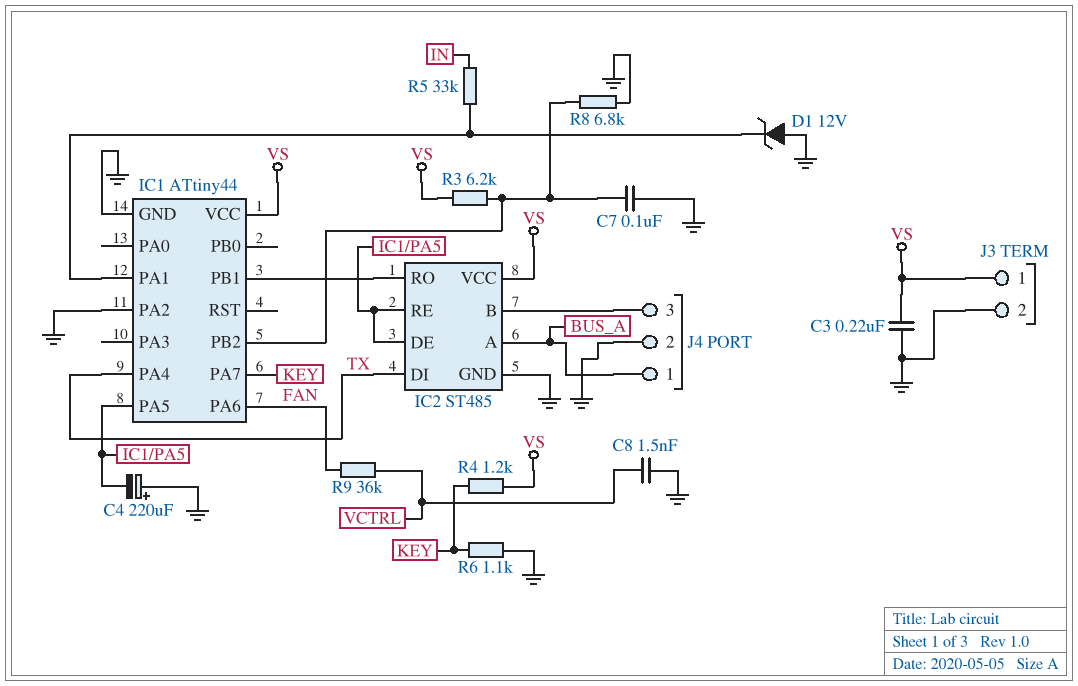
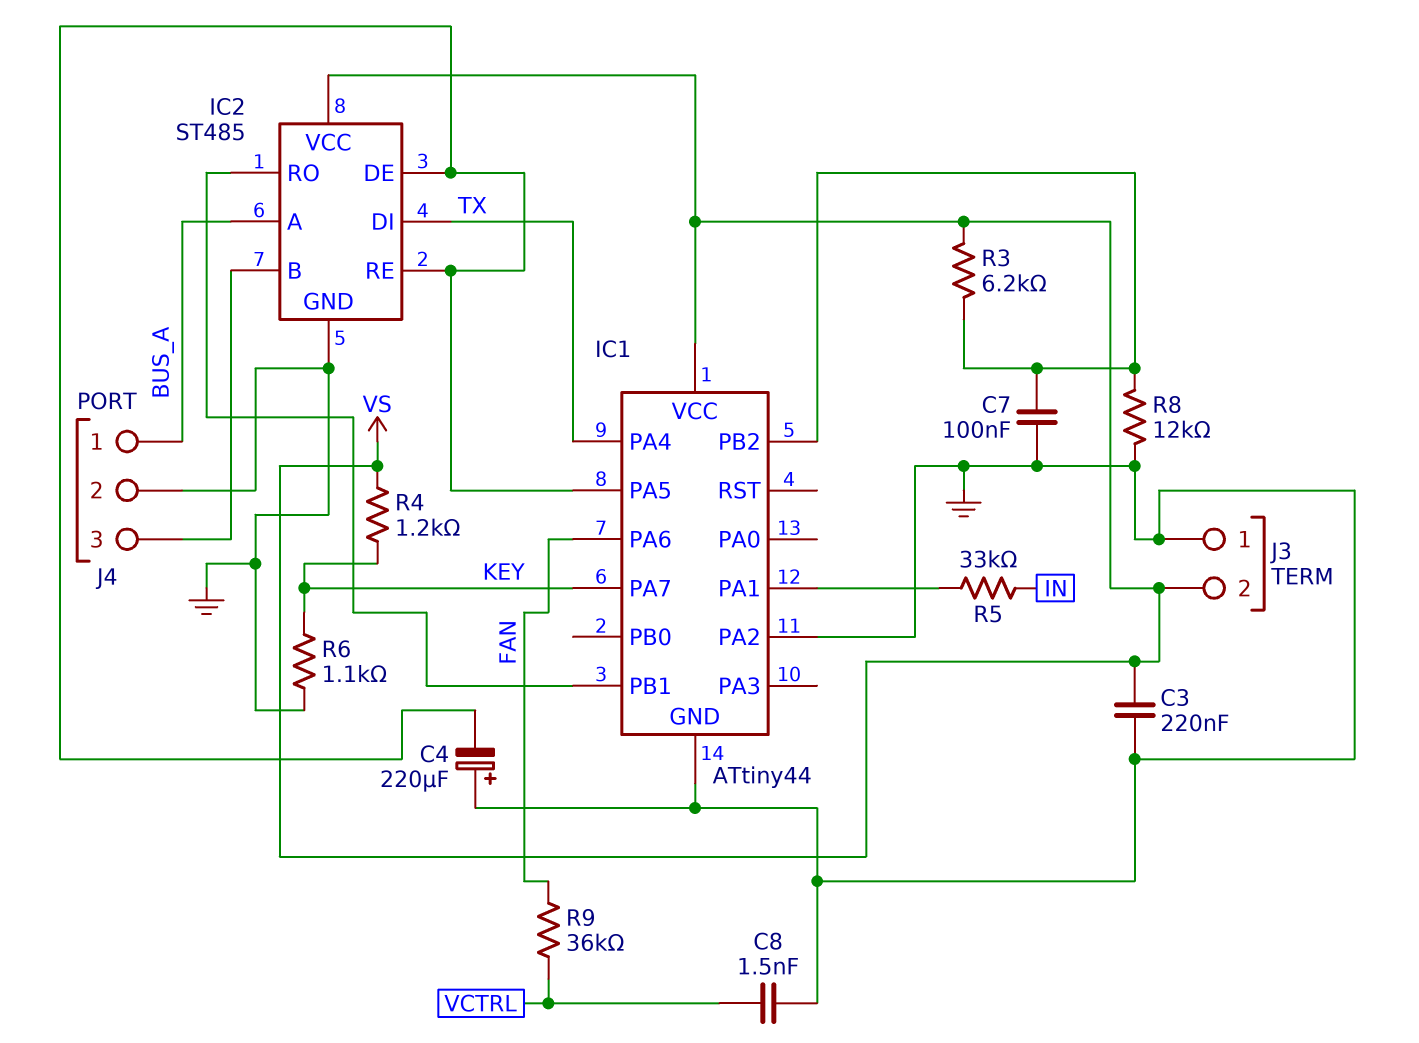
D1: zener 12V (A GND, K IC1/PA1) -> none
J3 pin 1: VS -> GND
J3 pin 2: GND -> VS
R8: 6.8k (GND, IC1/PB2) -> 12k (GND, IC1/PB2)

